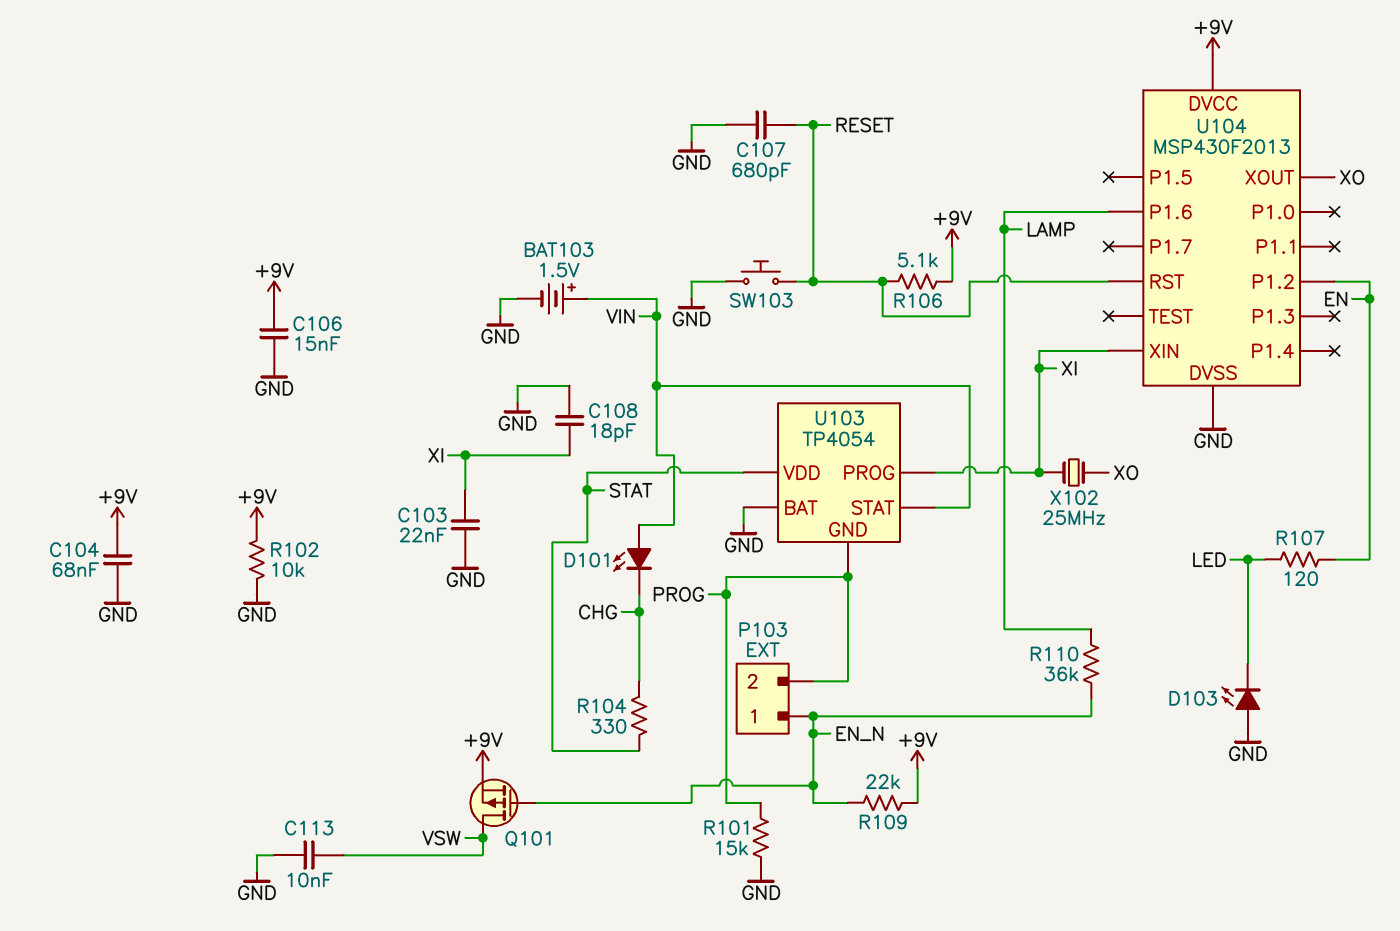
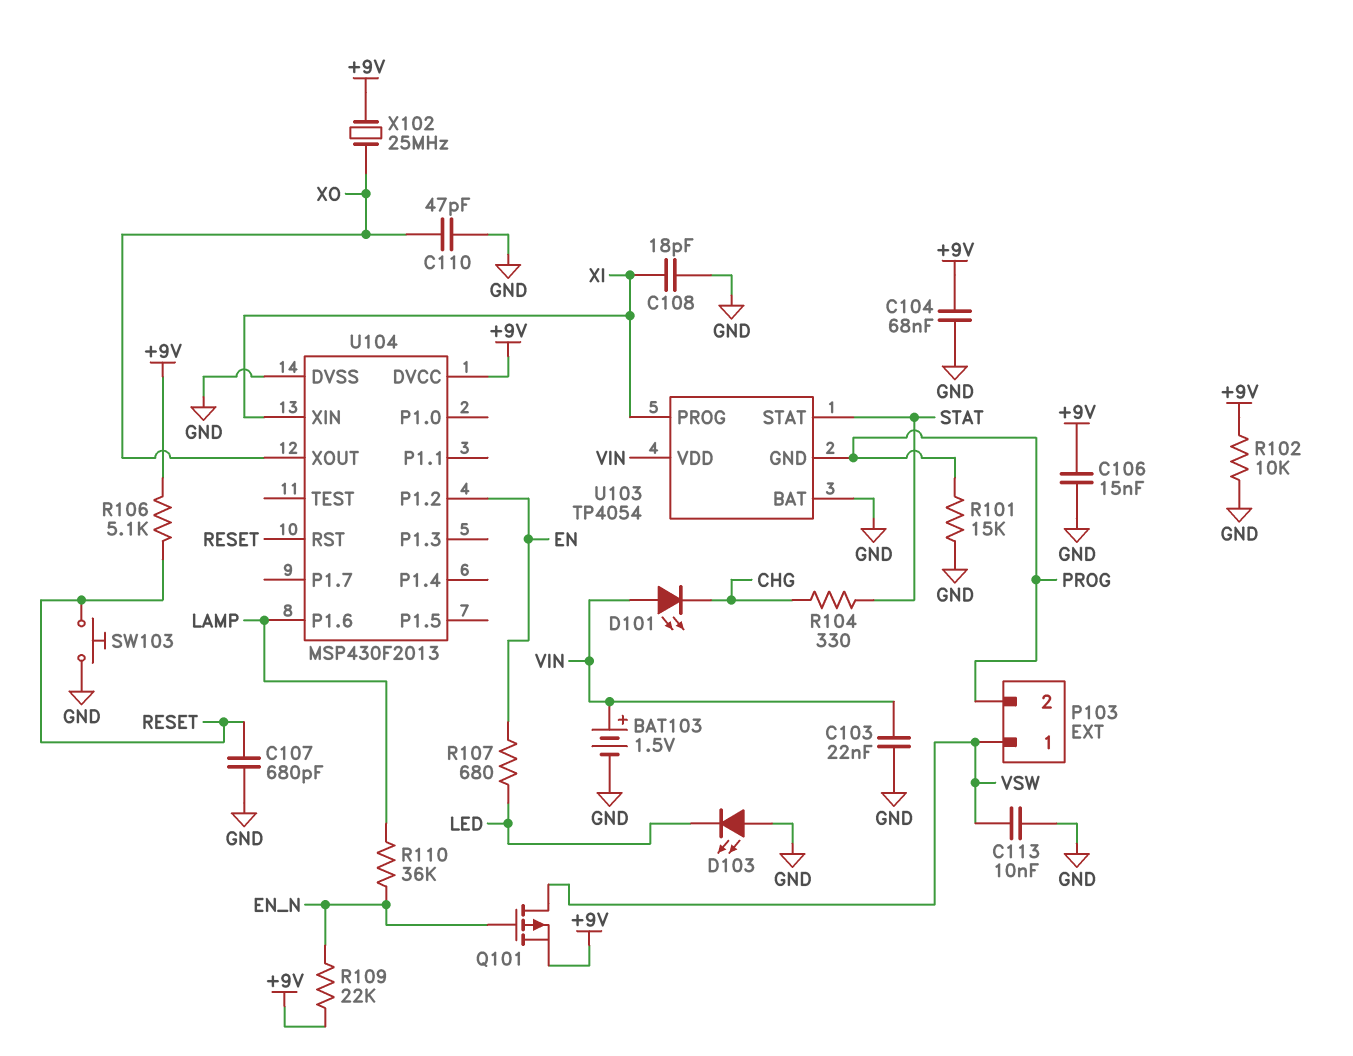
C103: 22nF (GND, XI) -> 22nF (GND, VIN)
C110: none -> 47pF (GND, XO)
P103 pin 1: EN_N -> VSW
R107: 120 (EN, LED) -> 680 (EN, LED)
U103 pin STAT: VIN -> STAT
U103 pin VDD: STAT -> VIN
X102: 25MHz (XI, XO) -> 25MHz (+9V, XO)

